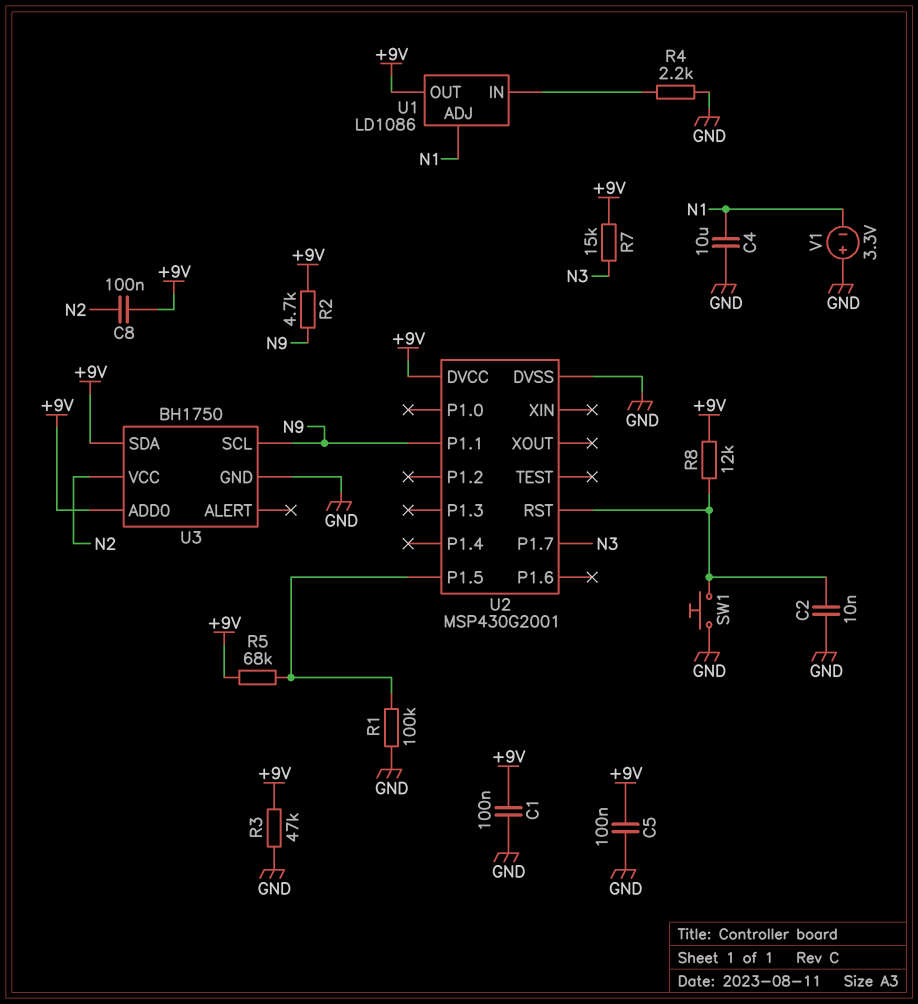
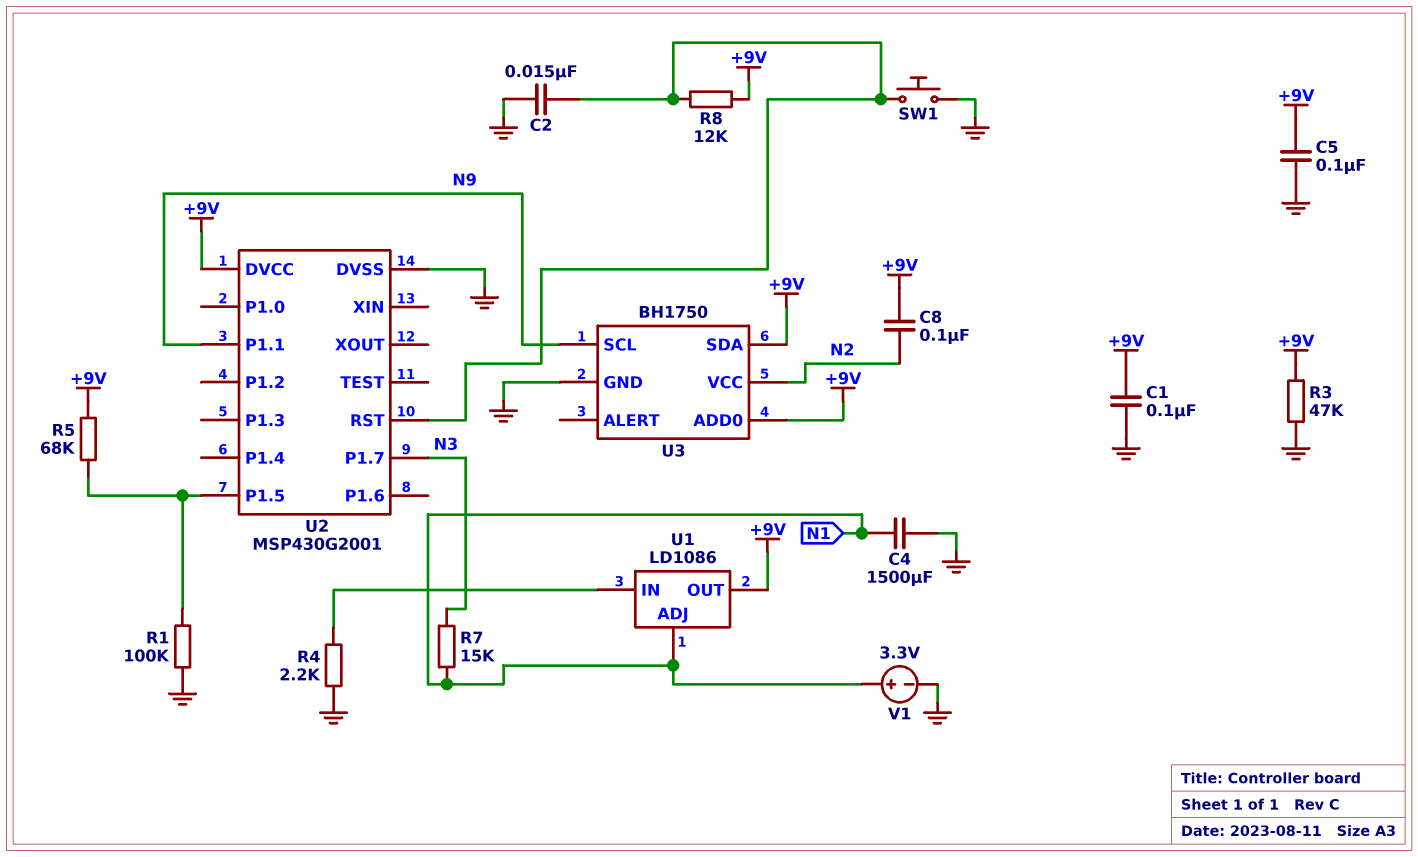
C2: 10nF (GND, U2/RST) -> 15nF (GND, U2/RST)
C4: 10uF (GND, N1) -> 1500uF (GND, N1)
R2: 4.7k (+9V, N9) -> none
R7: 15k (+9V, N3) -> 15k (N1, N3)
V1: 3.3V (plus GND, minus N1) -> 3.3V (plus N1, minus GND)

